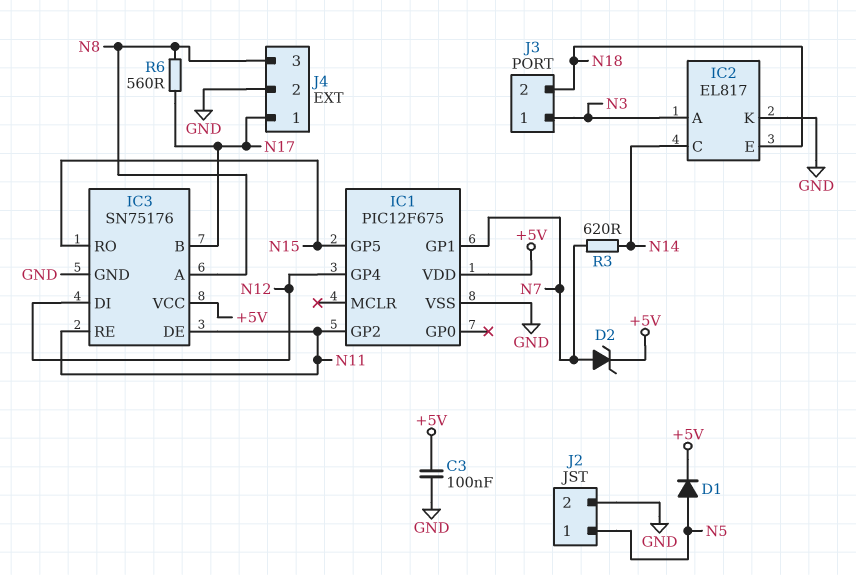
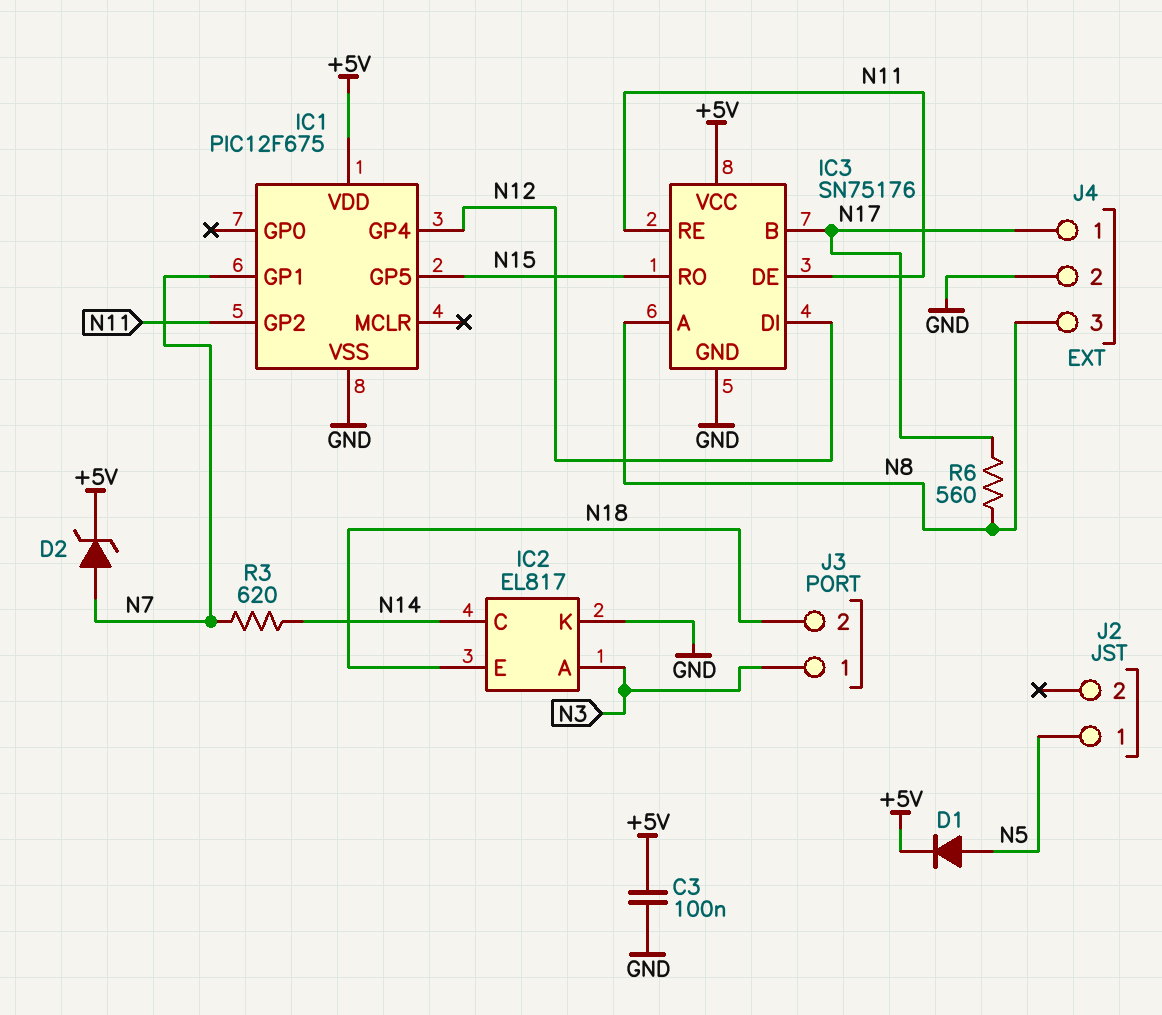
J2 pin 2: GND -> none

